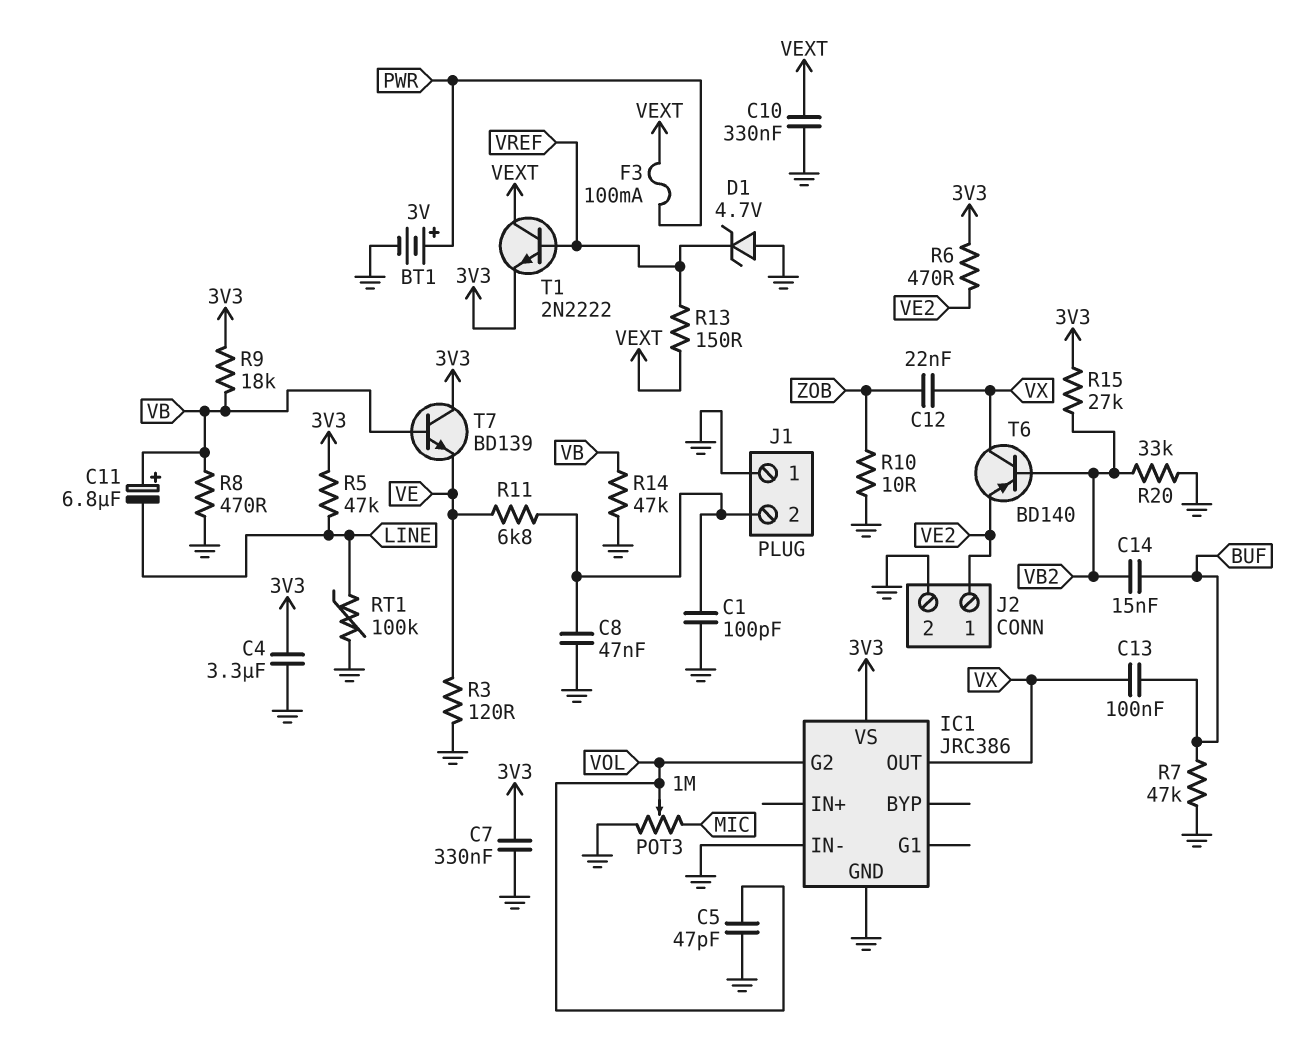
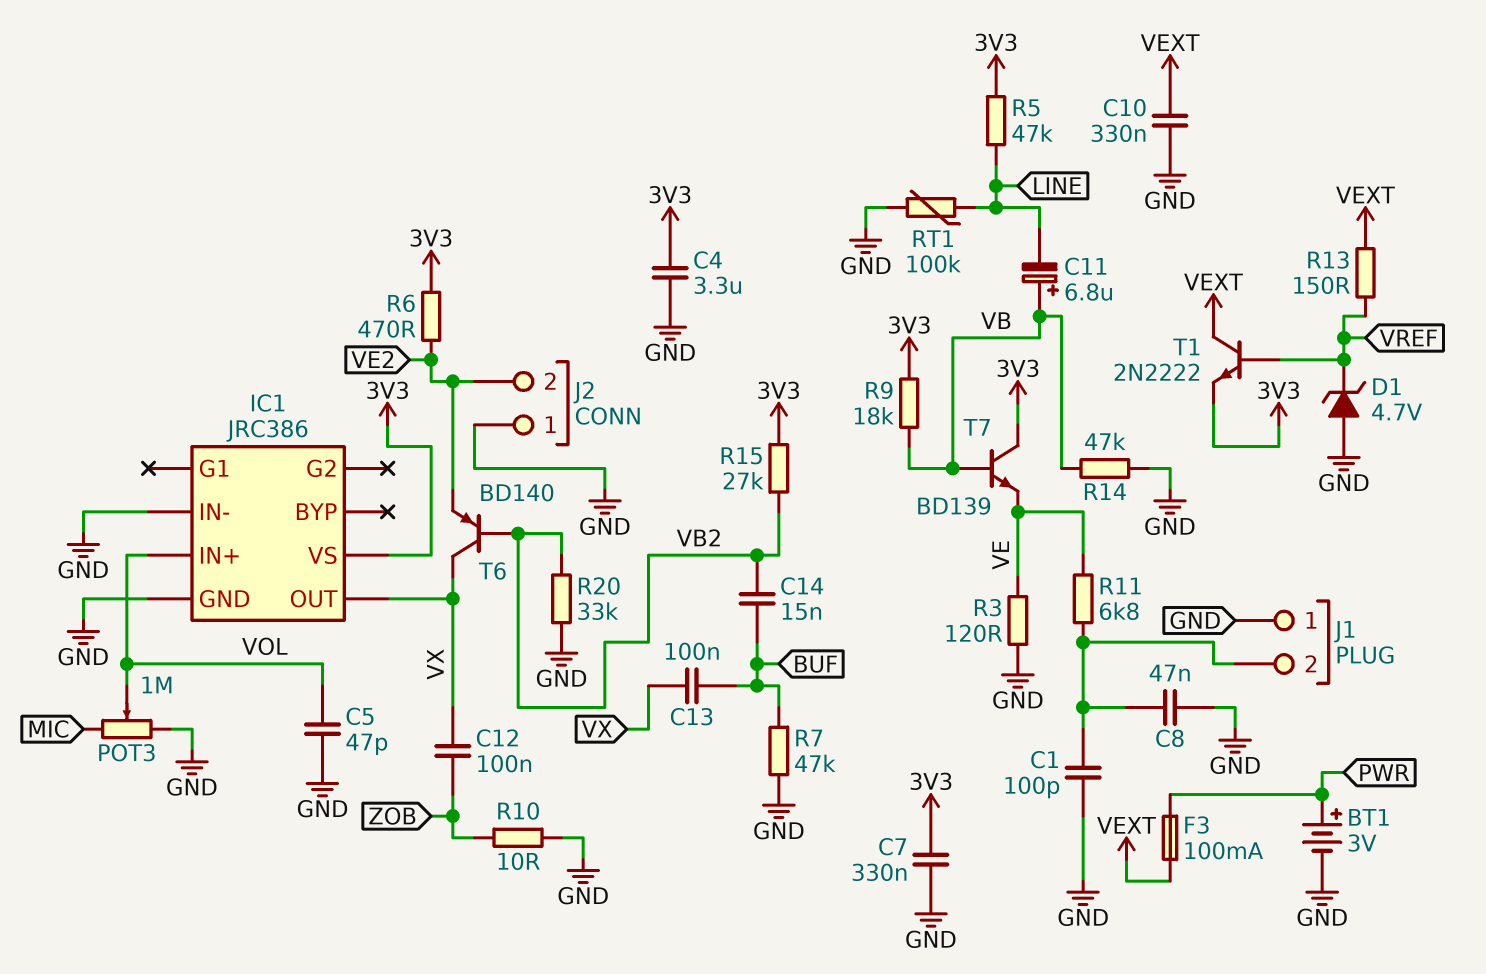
C12: 22nF (VX, ZOB) -> 100nF (VX, ZOB)
IC1 pin G2: VOL -> none
IC1 pin IN+: none -> VOL
J2 pin 1: VE2 -> GND
J2 pin 2: GND -> VE2
R8: 470 (GND, VB) -> none

